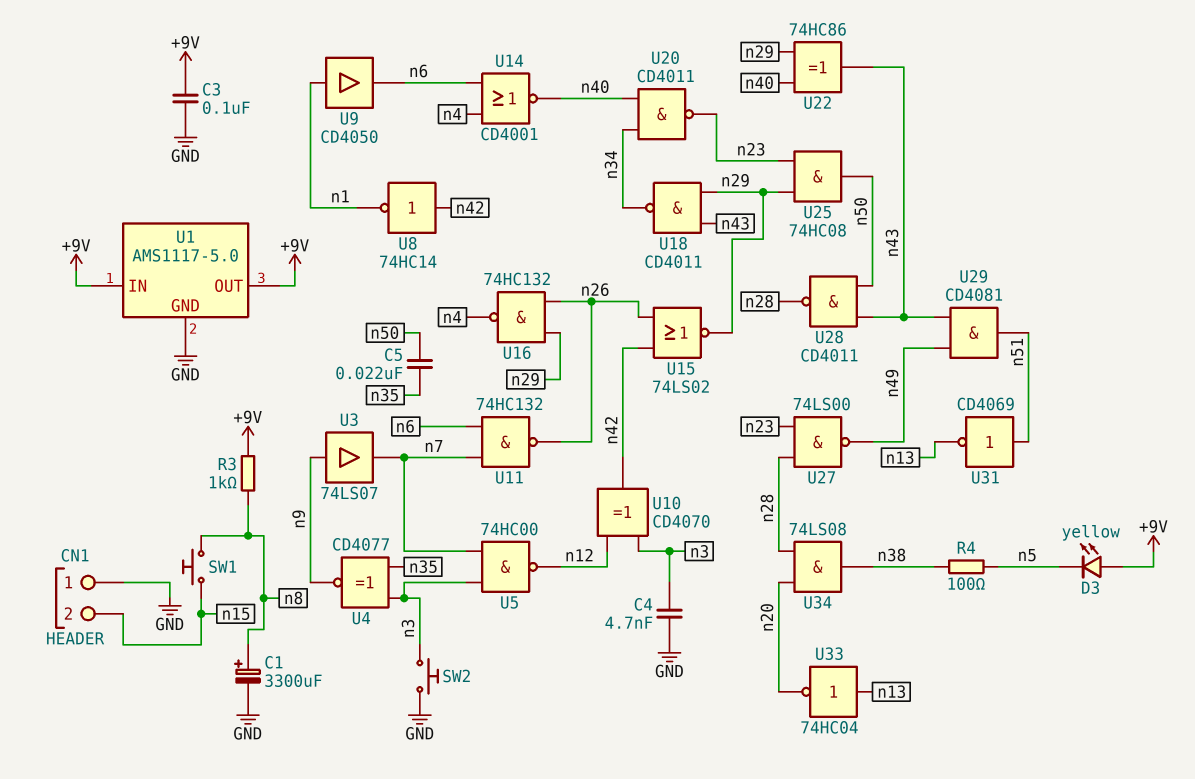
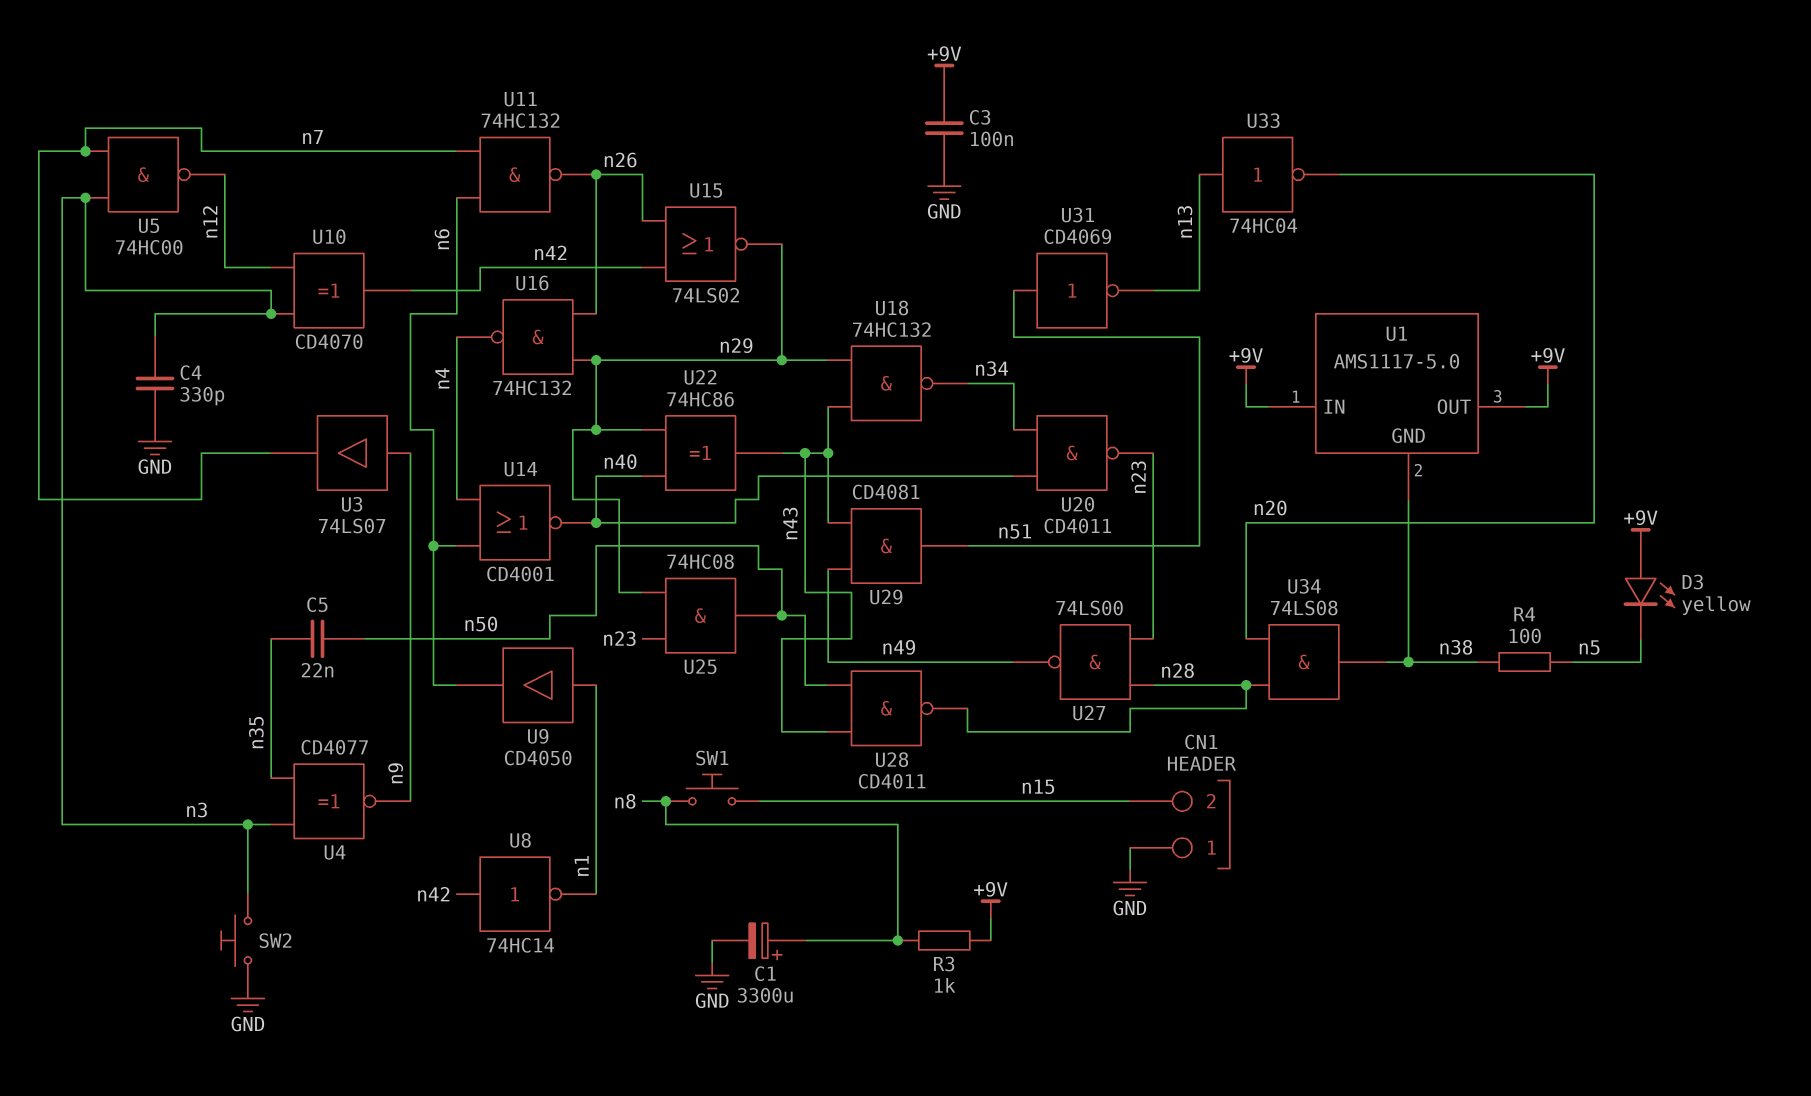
C4: 4.7nF (GND, n3) -> 330pF (GND, n3)
U1 pin GND: GND -> n38
U18: NAND CD4011 (in n29, in n43, out n34) -> NAND 74HC132 (in n29, in n43, out n34)

